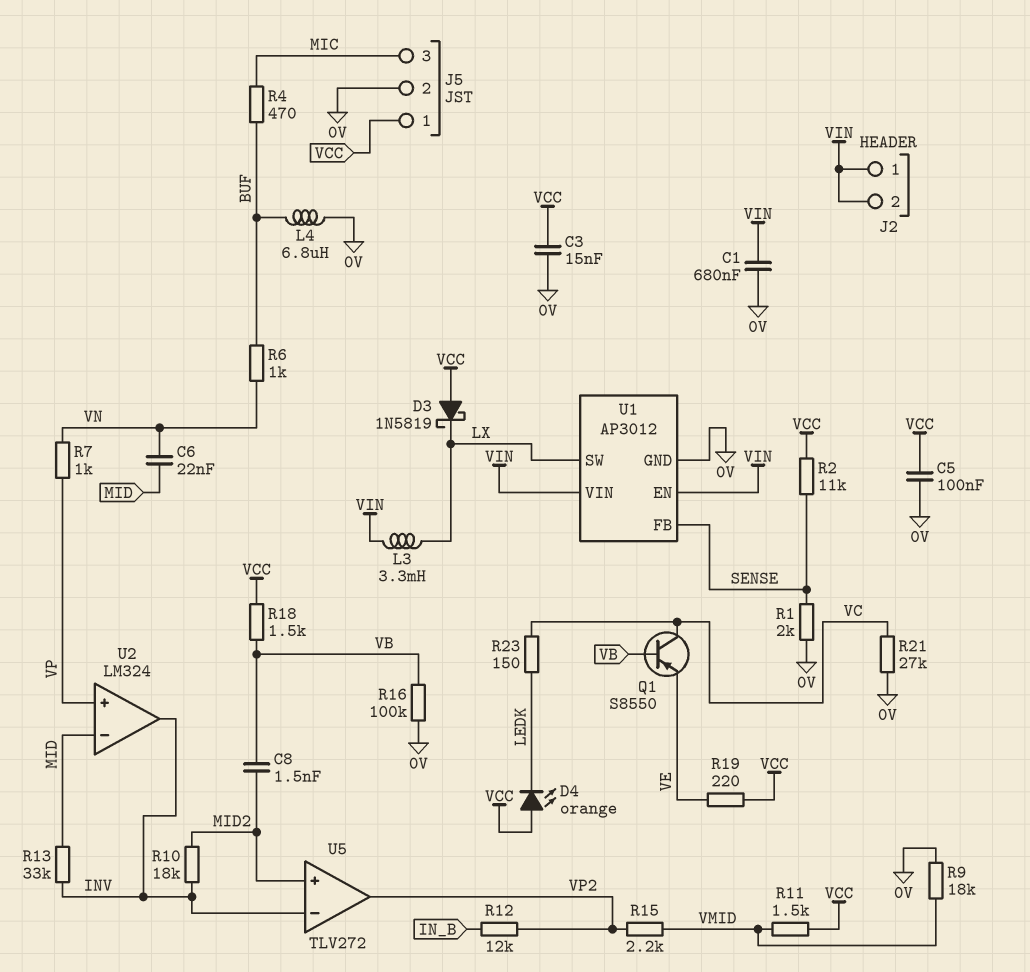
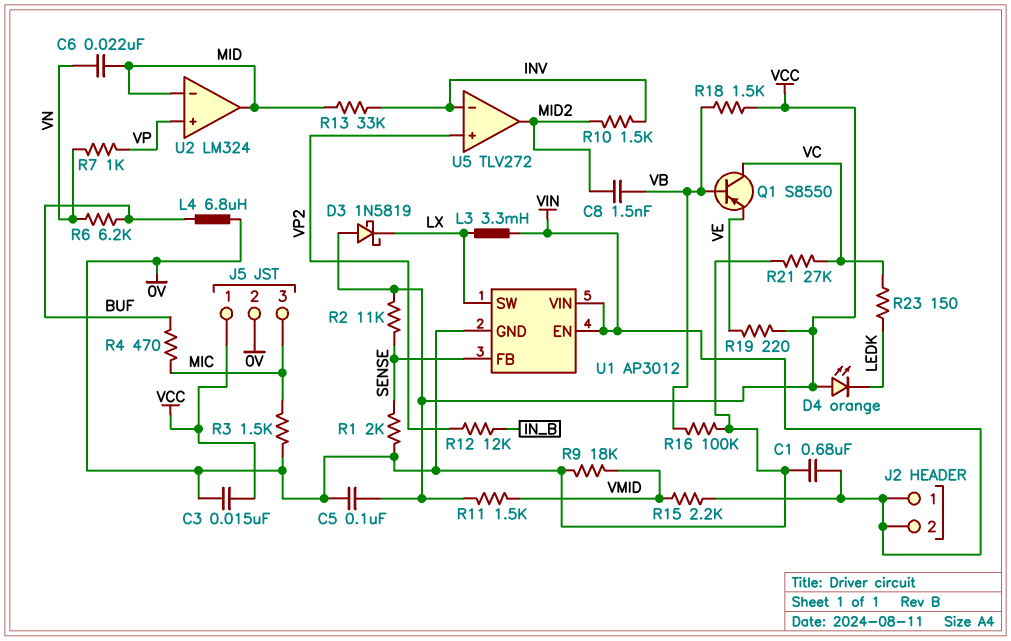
R3: none -> 1.5k (0V, MIC)
R6: 1k (BUF, VN) -> 6.2k (BUF, VN)
R10: 18k (INV, MID2) -> 1.5k (INV, MID2)
R15: 2.2k (VMID, VP2) -> 2.2k (VIN, VMID)
U2 pin out: INV -> MID
U5 pin in+: MID2 -> VP2
U5 pin out: VP2 -> MID2

